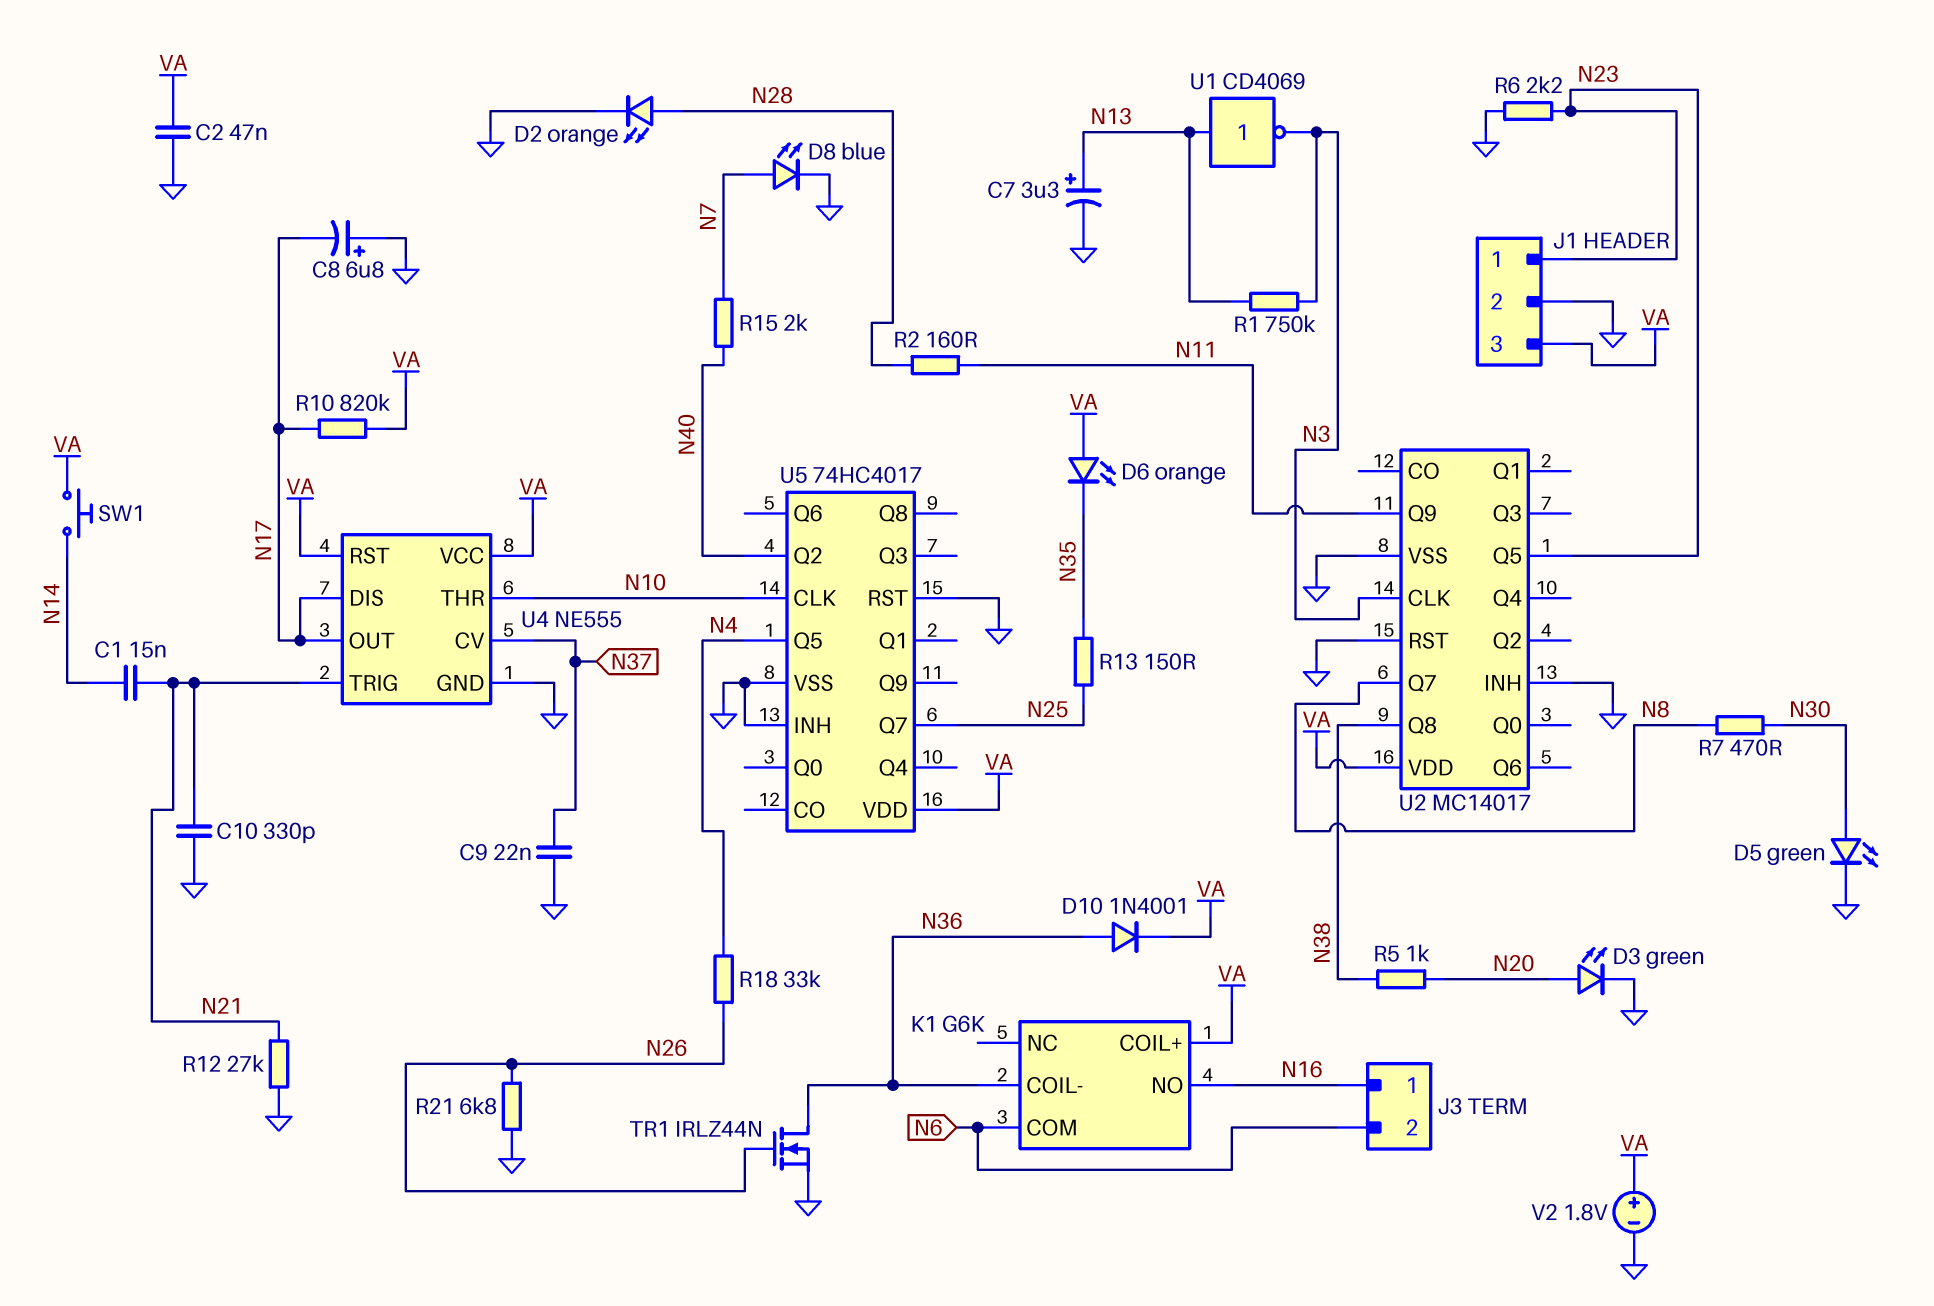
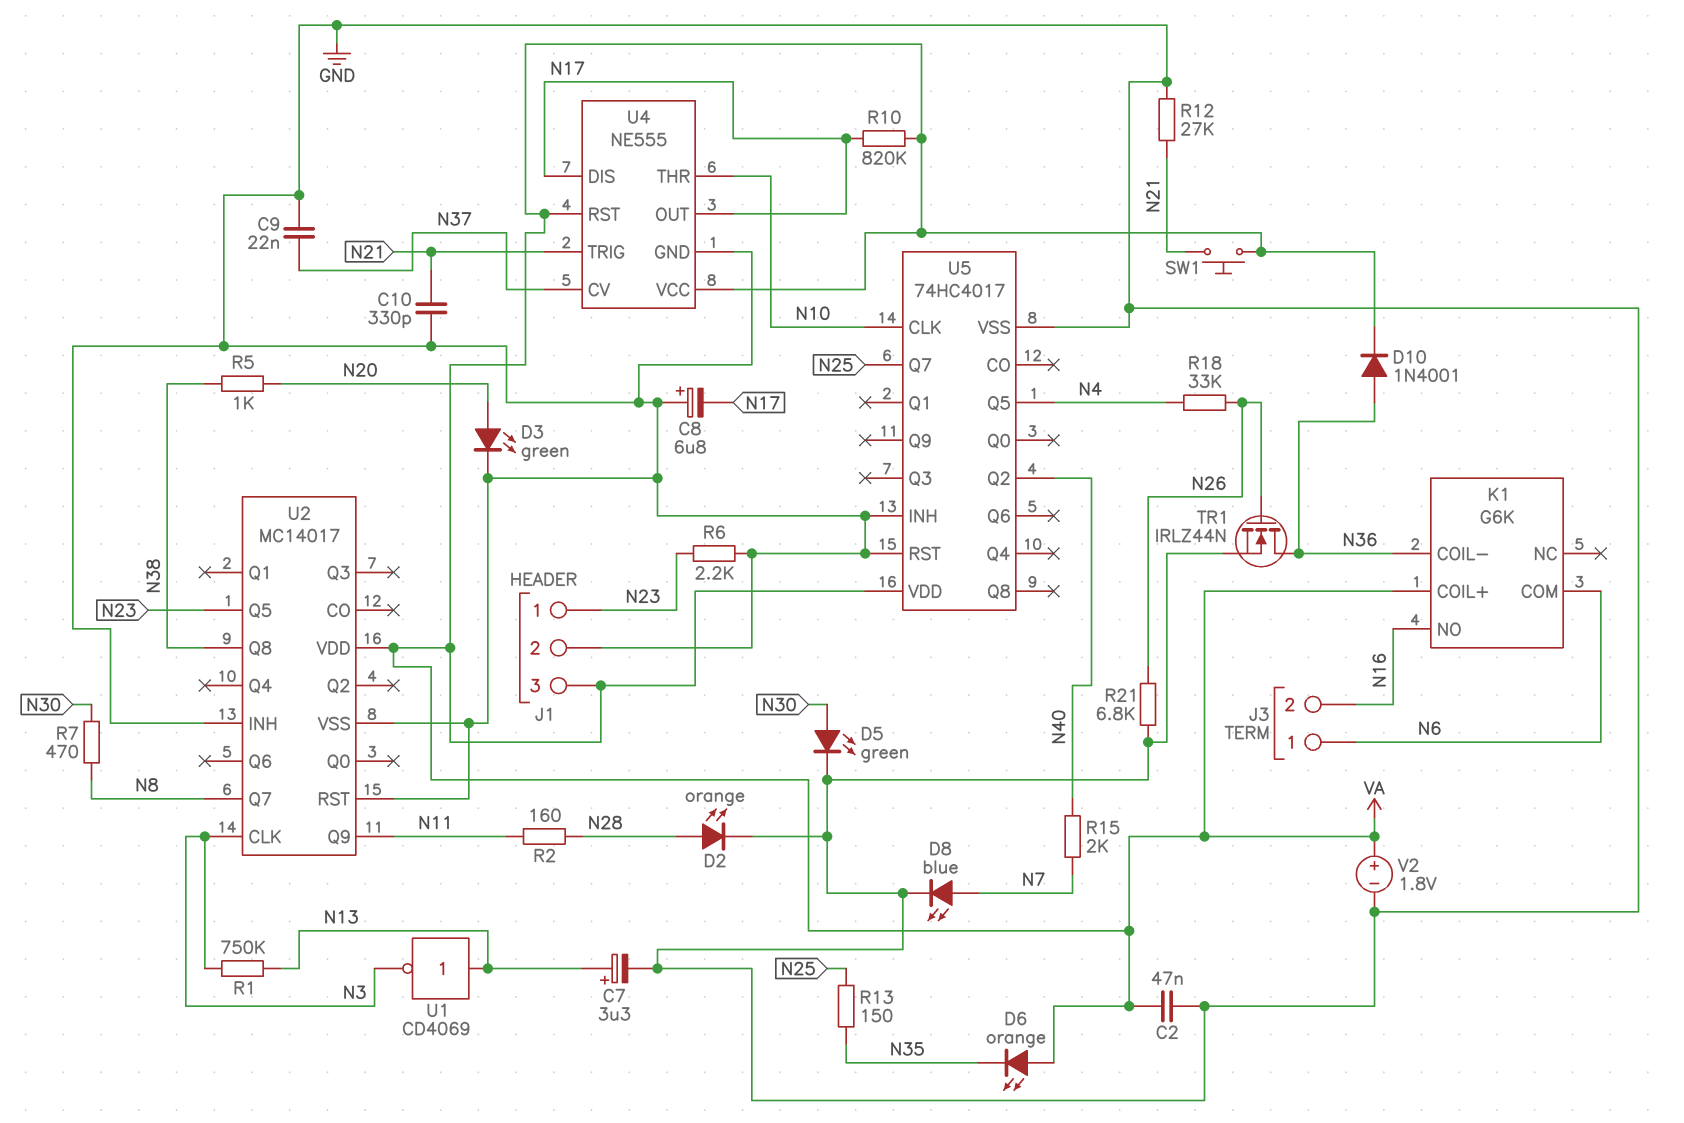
C1: 15nF (N14, N21) -> none
J3 pin 1: N16 -> N6
J3 pin 2: N6 -> N16
SW1: button (N14, VA) -> button (N21, VA)

